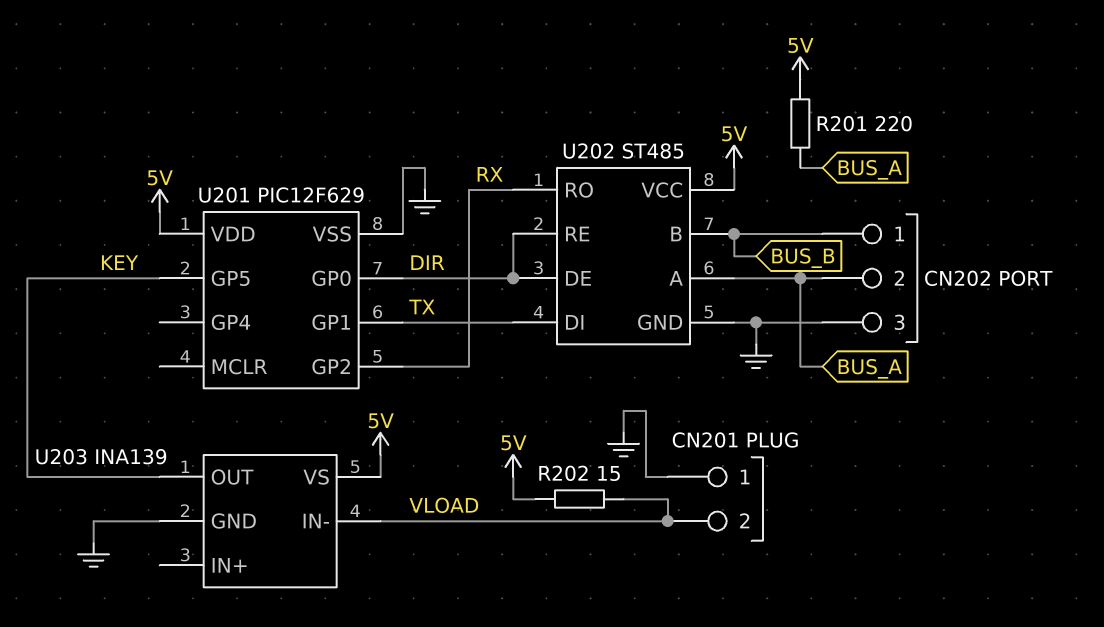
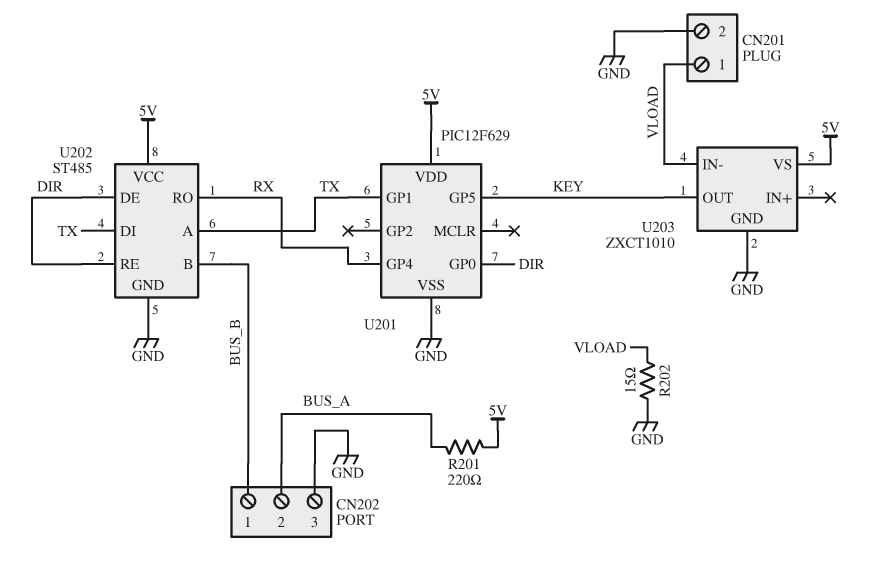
CN201 pin 1: GND -> VLOAD
CN201 pin 2: VLOAD -> GND
R202: 15 (5V, VLOAD) -> 15 (GND, VLOAD)
U201 pin GP2: RX -> none
U201 pin GP4: none -> RX
U202 pin A: BUS_A -> TX
U203: INA139 -> ZXCT1010

